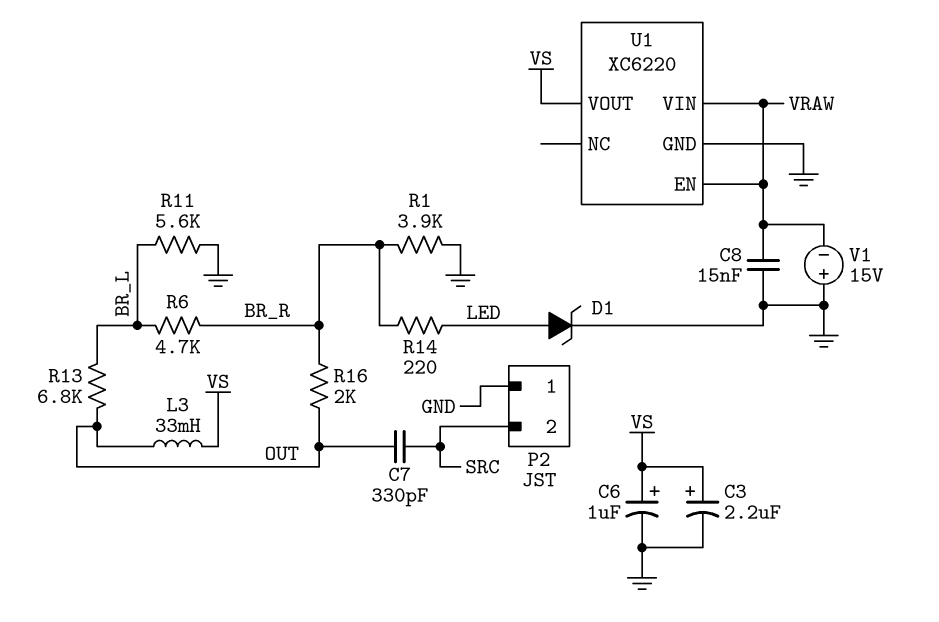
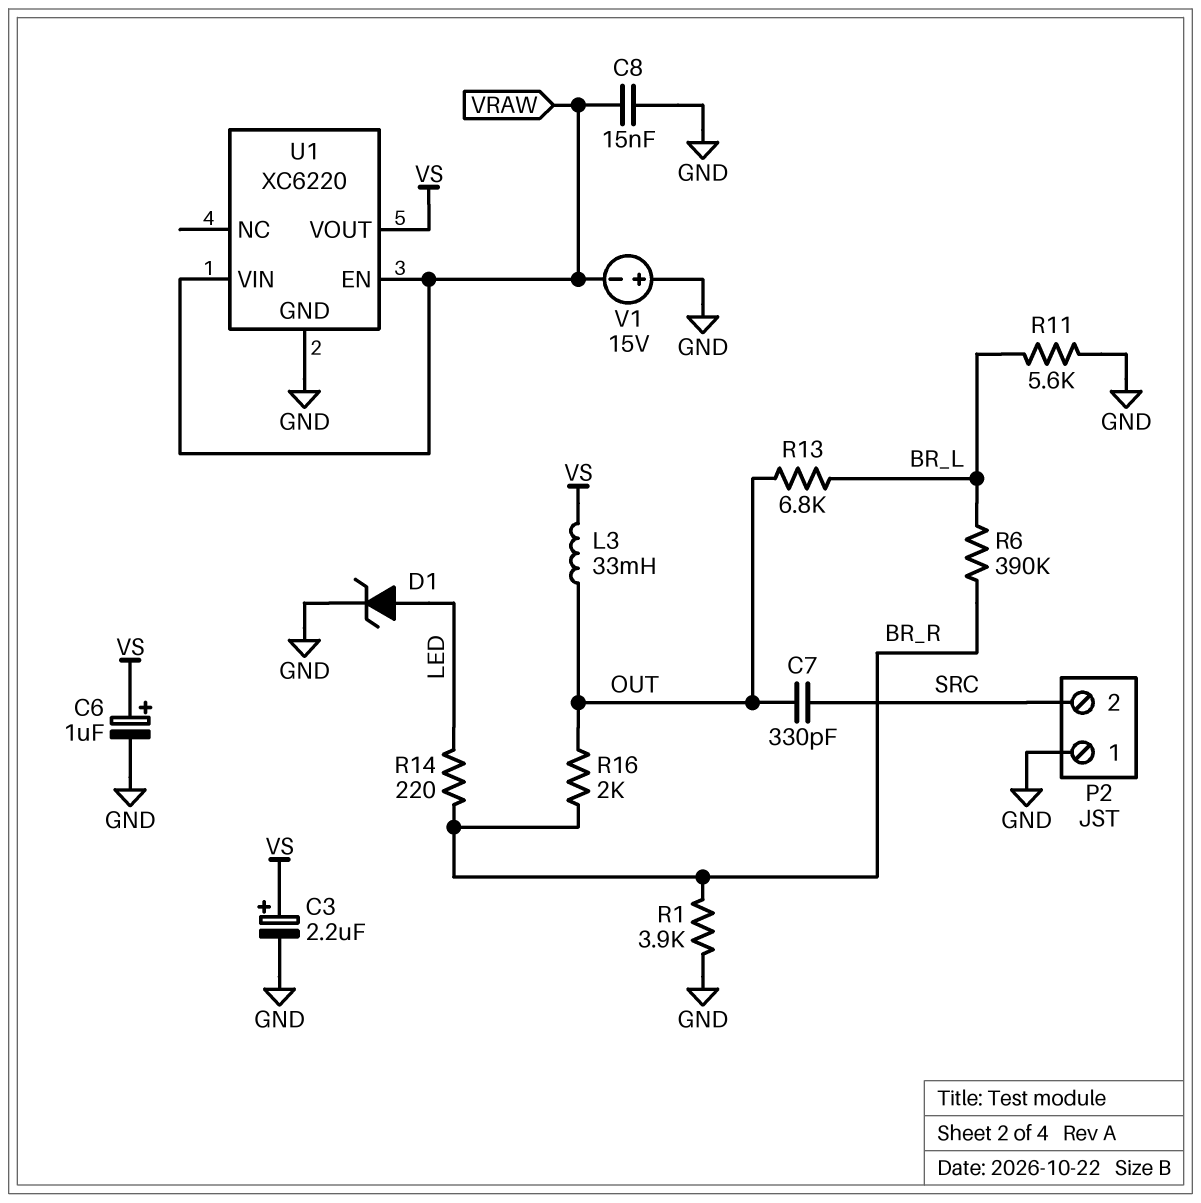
R6: 4.7k (BR_L, BR_R) -> 390k (BR_L, BR_R)

